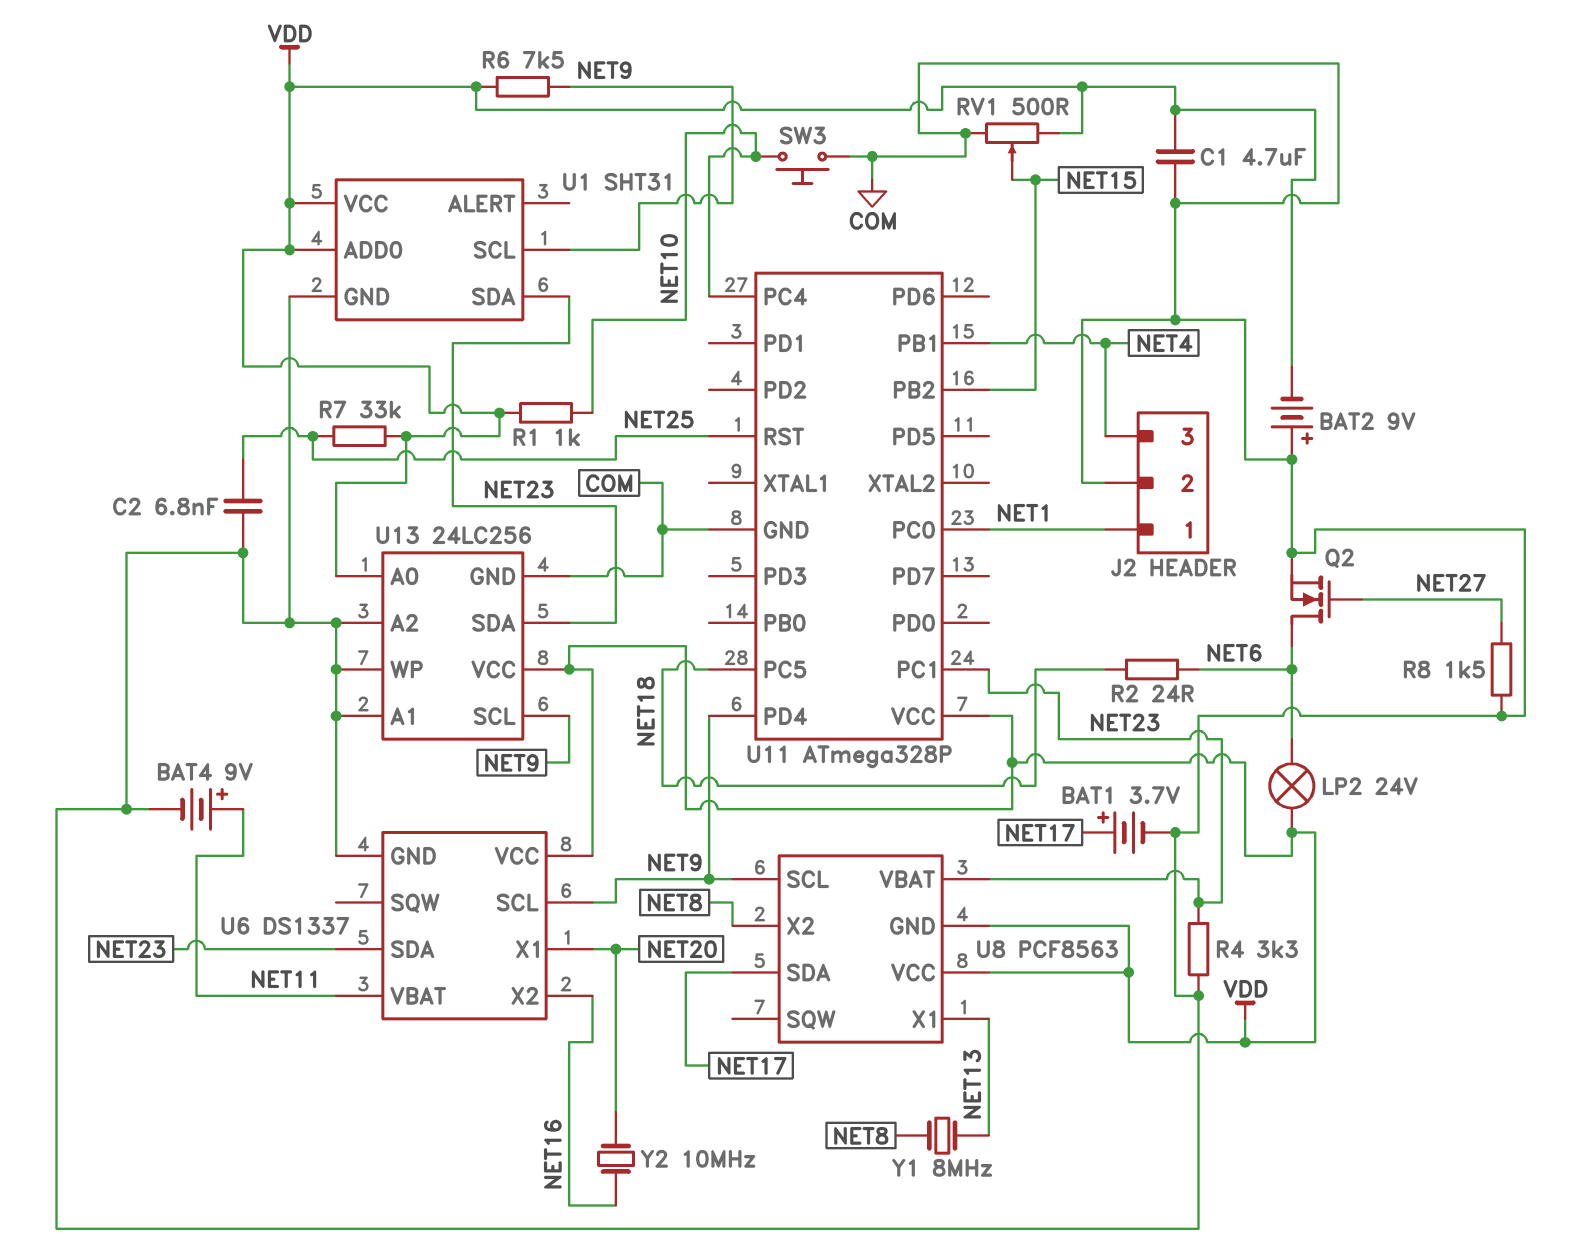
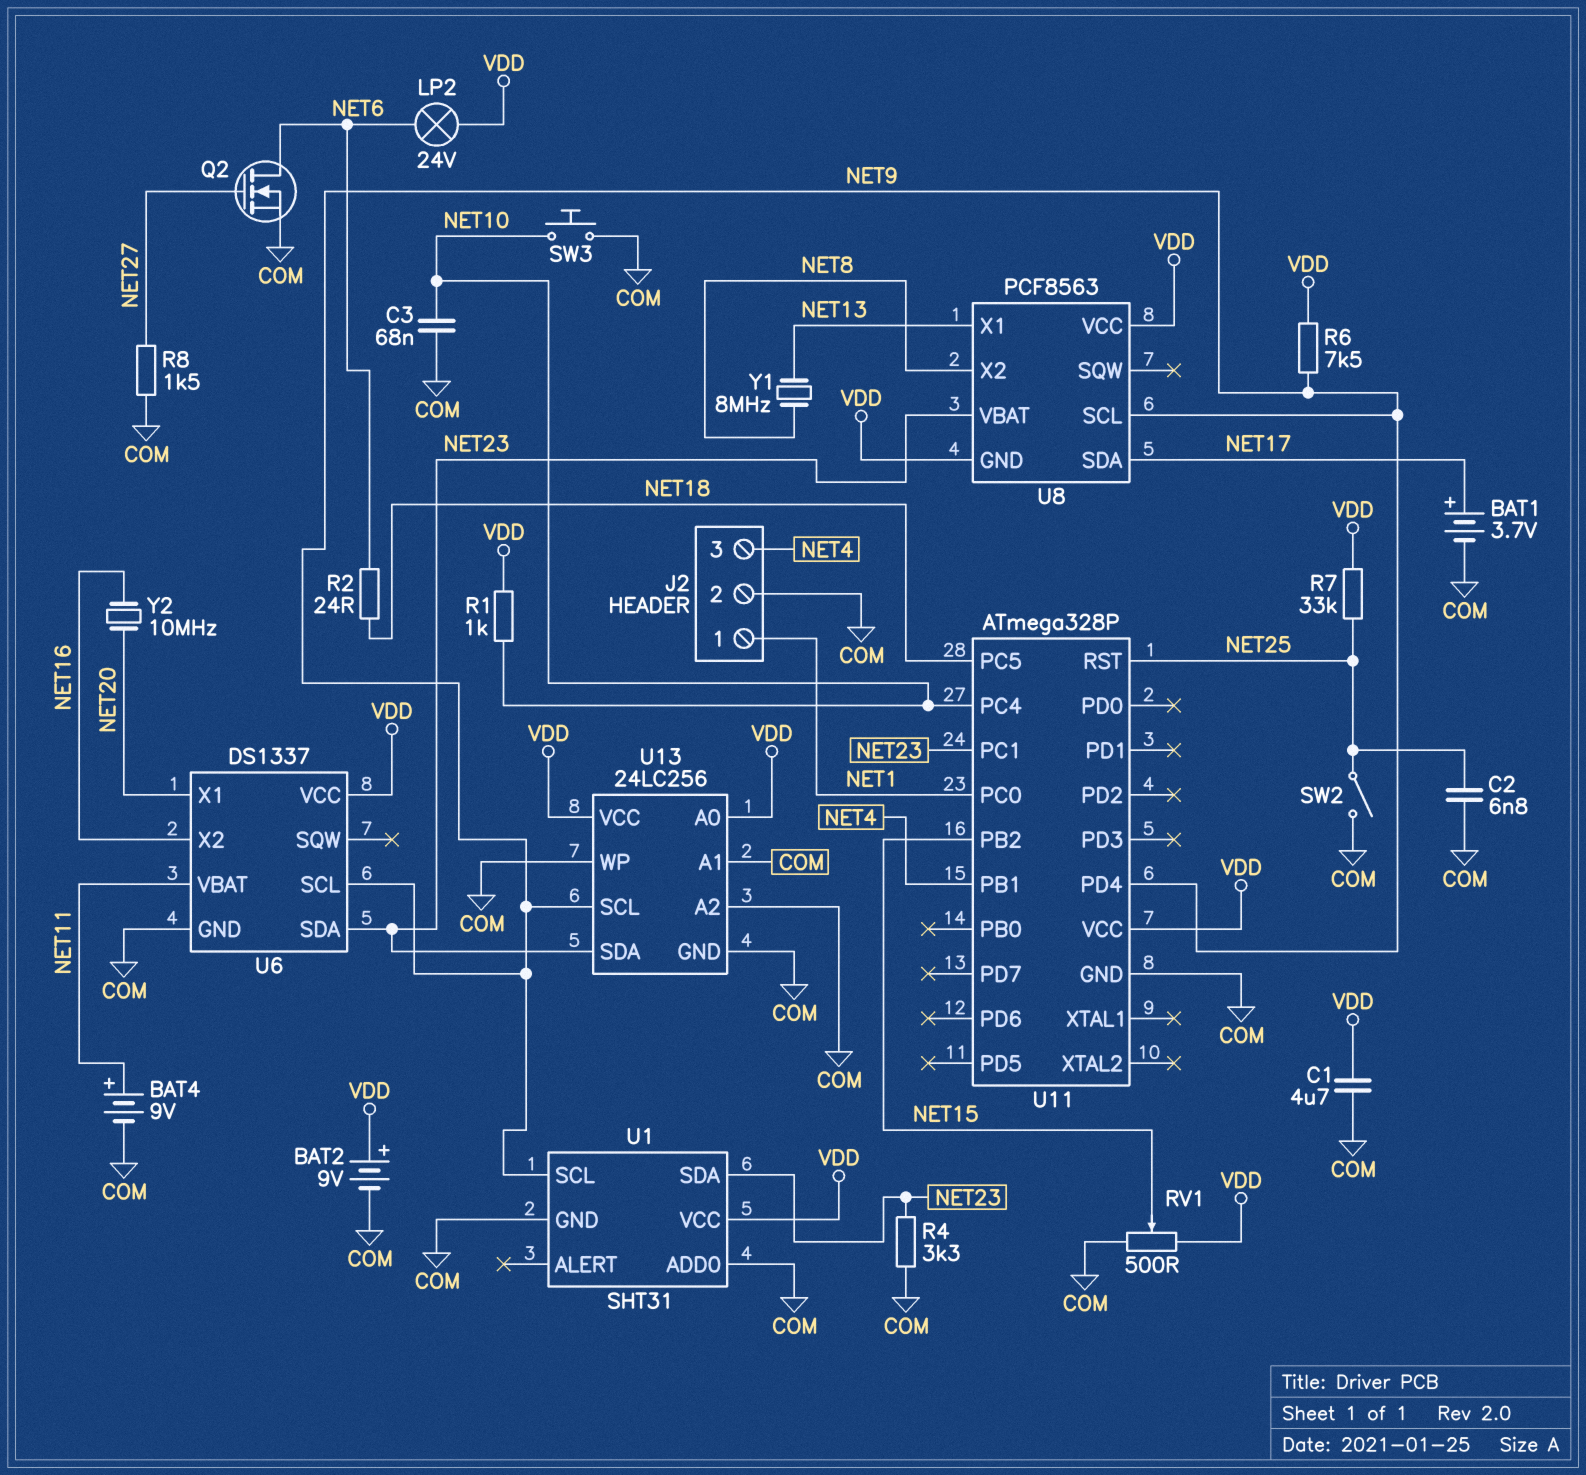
BAT2: 9V (plus COM, minus VDD) -> 9V (plus VDD, minus COM)
C3: none -> 68nF (COM, NET10)
SW2: none -> switch (COM, NET25)
U1 pin ADD0: VDD -> COM

